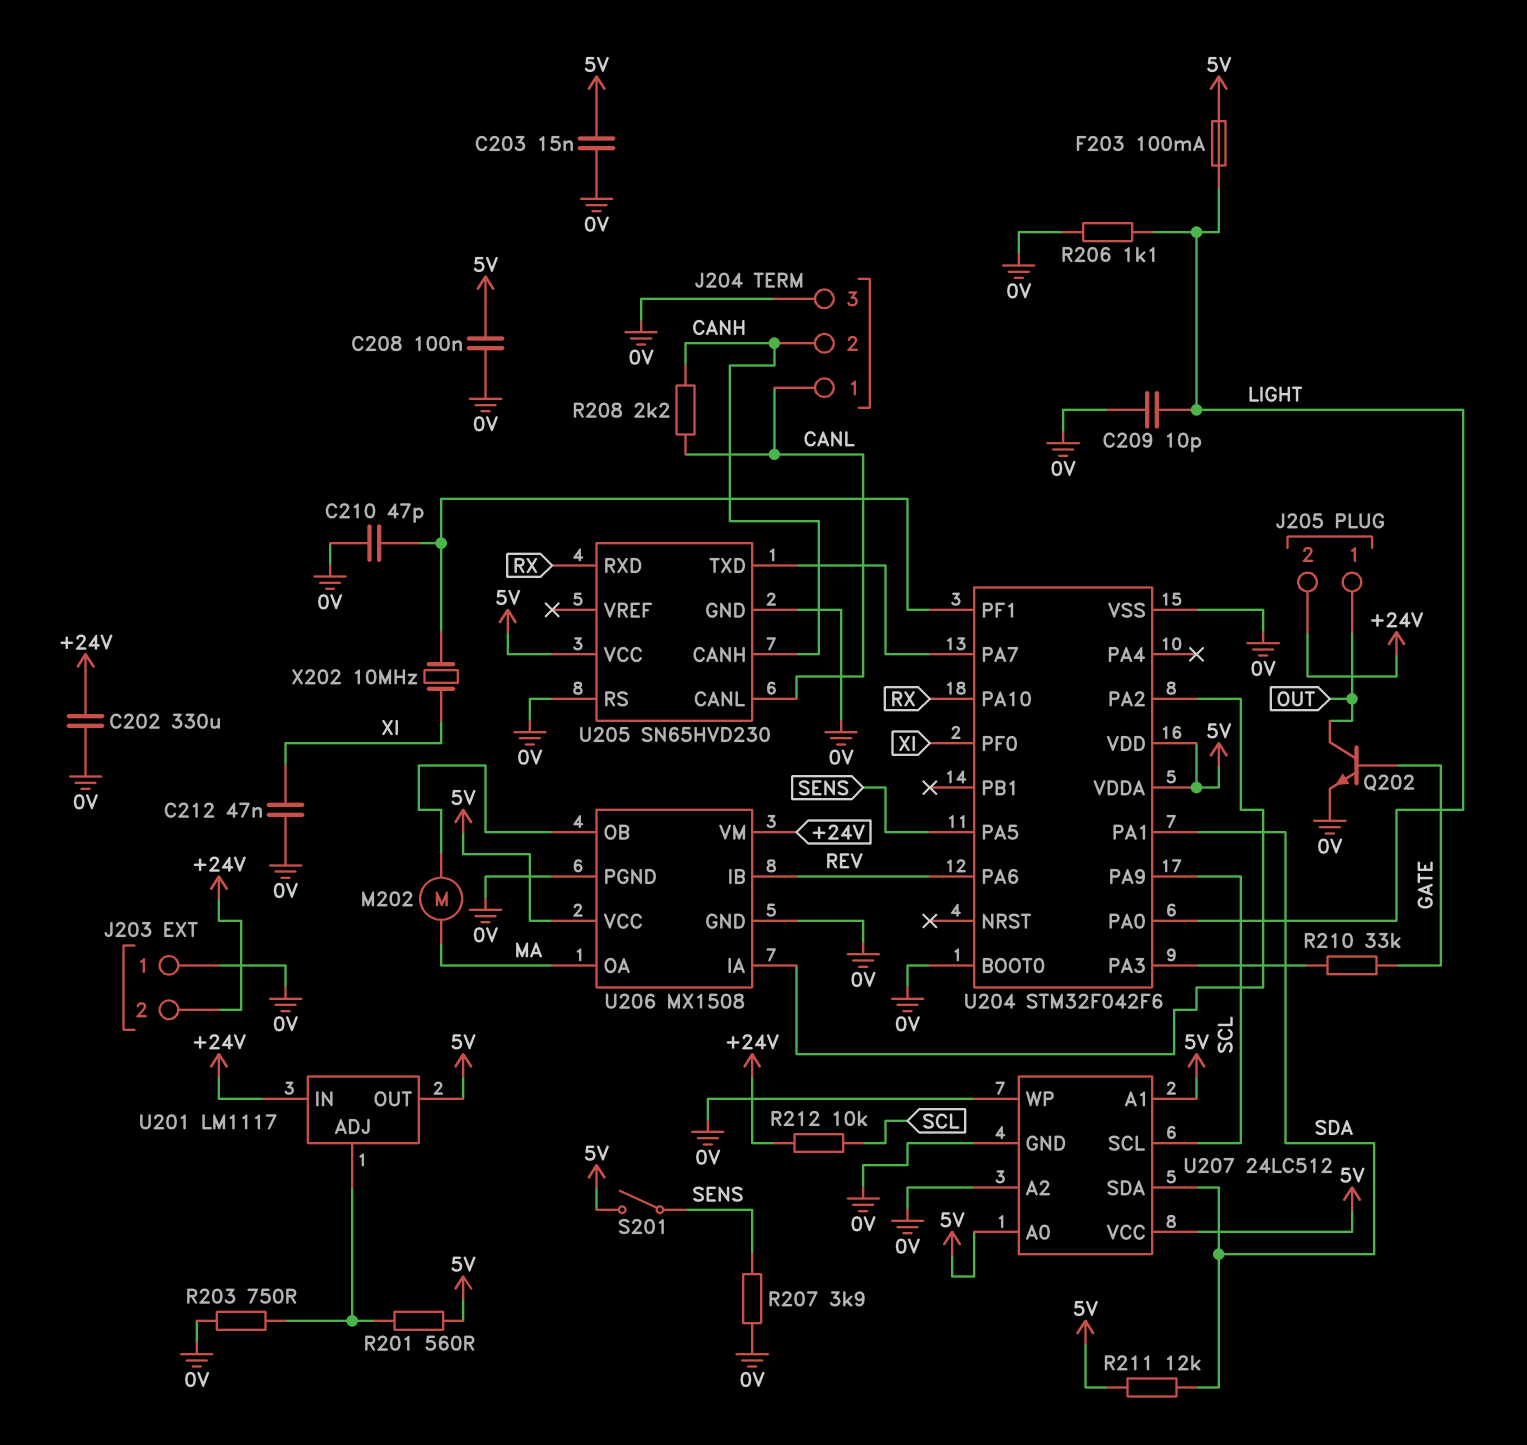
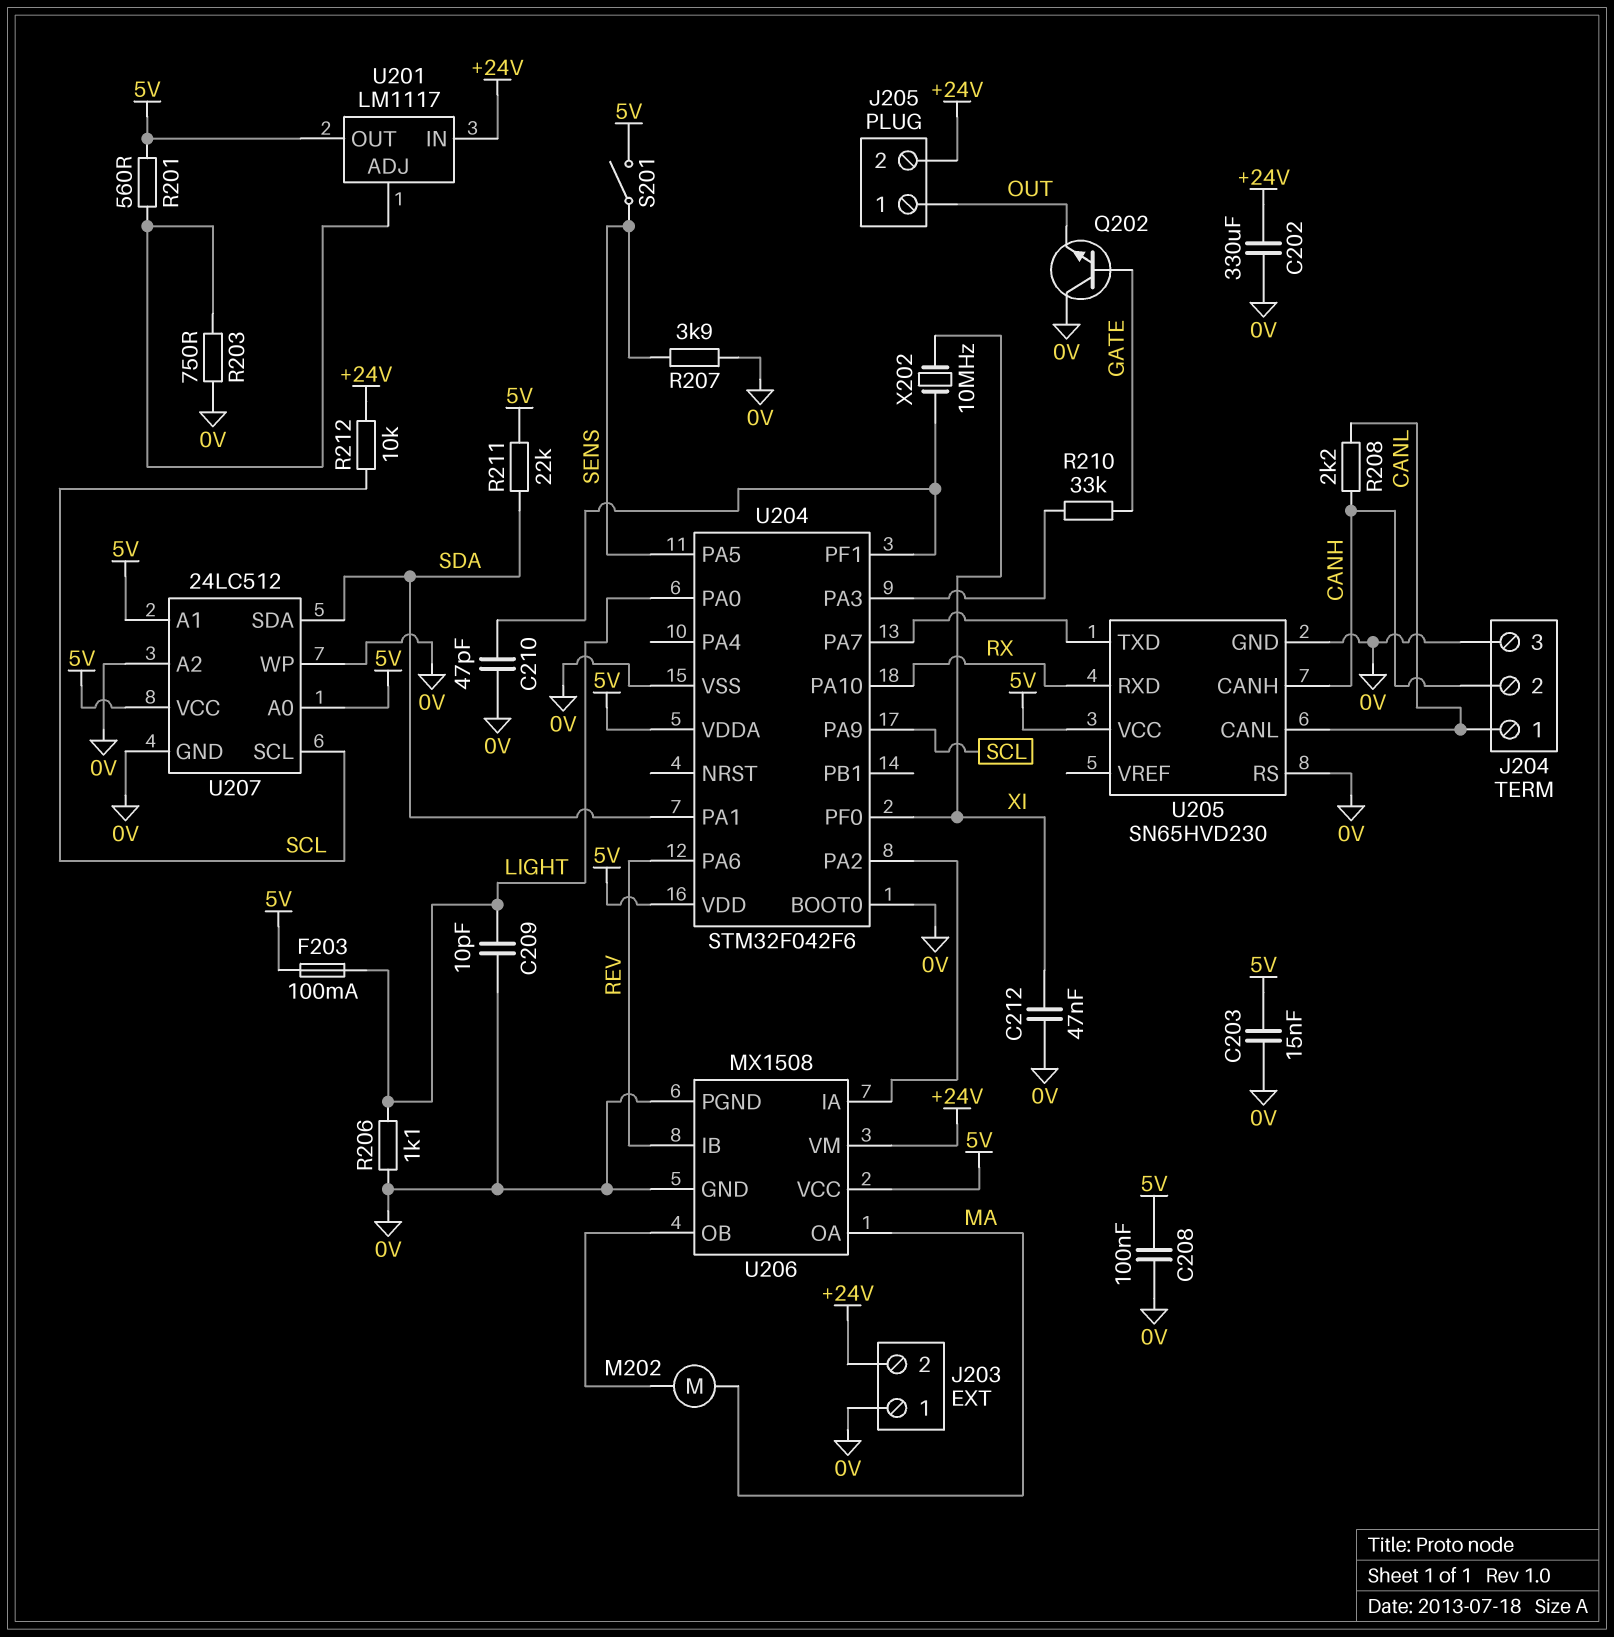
Q202: NPN (B GATE, C OUT, E 0V) -> NPN (B GATE, C 0V, E OUT)
R211: 12k (5V, SDA) -> 22k (5V, SDA)

